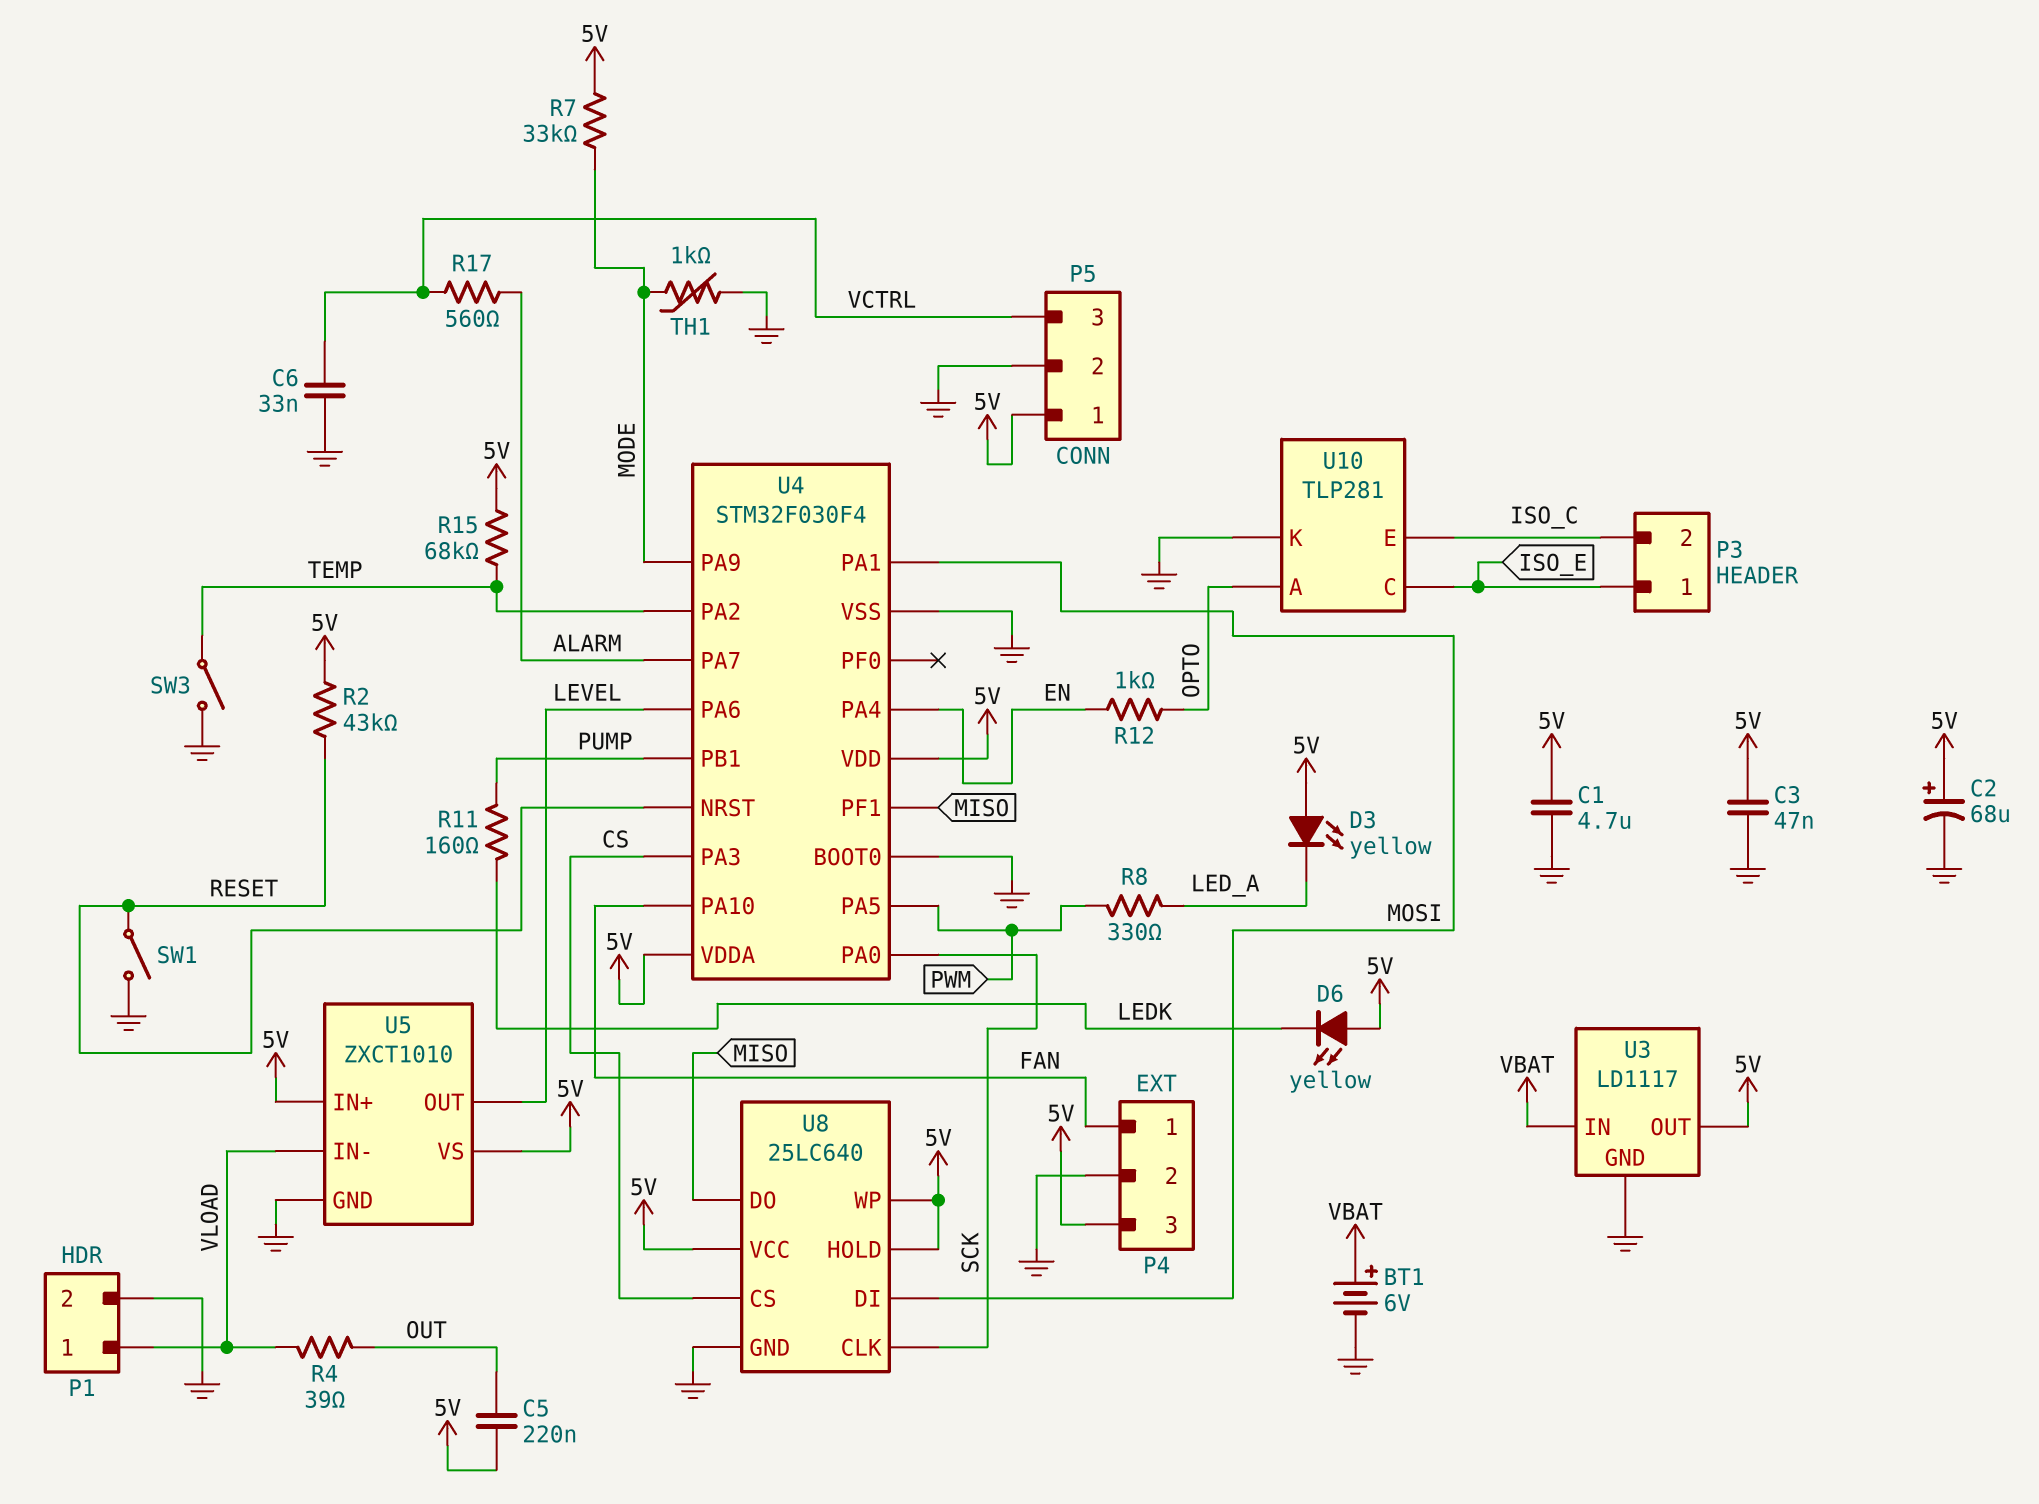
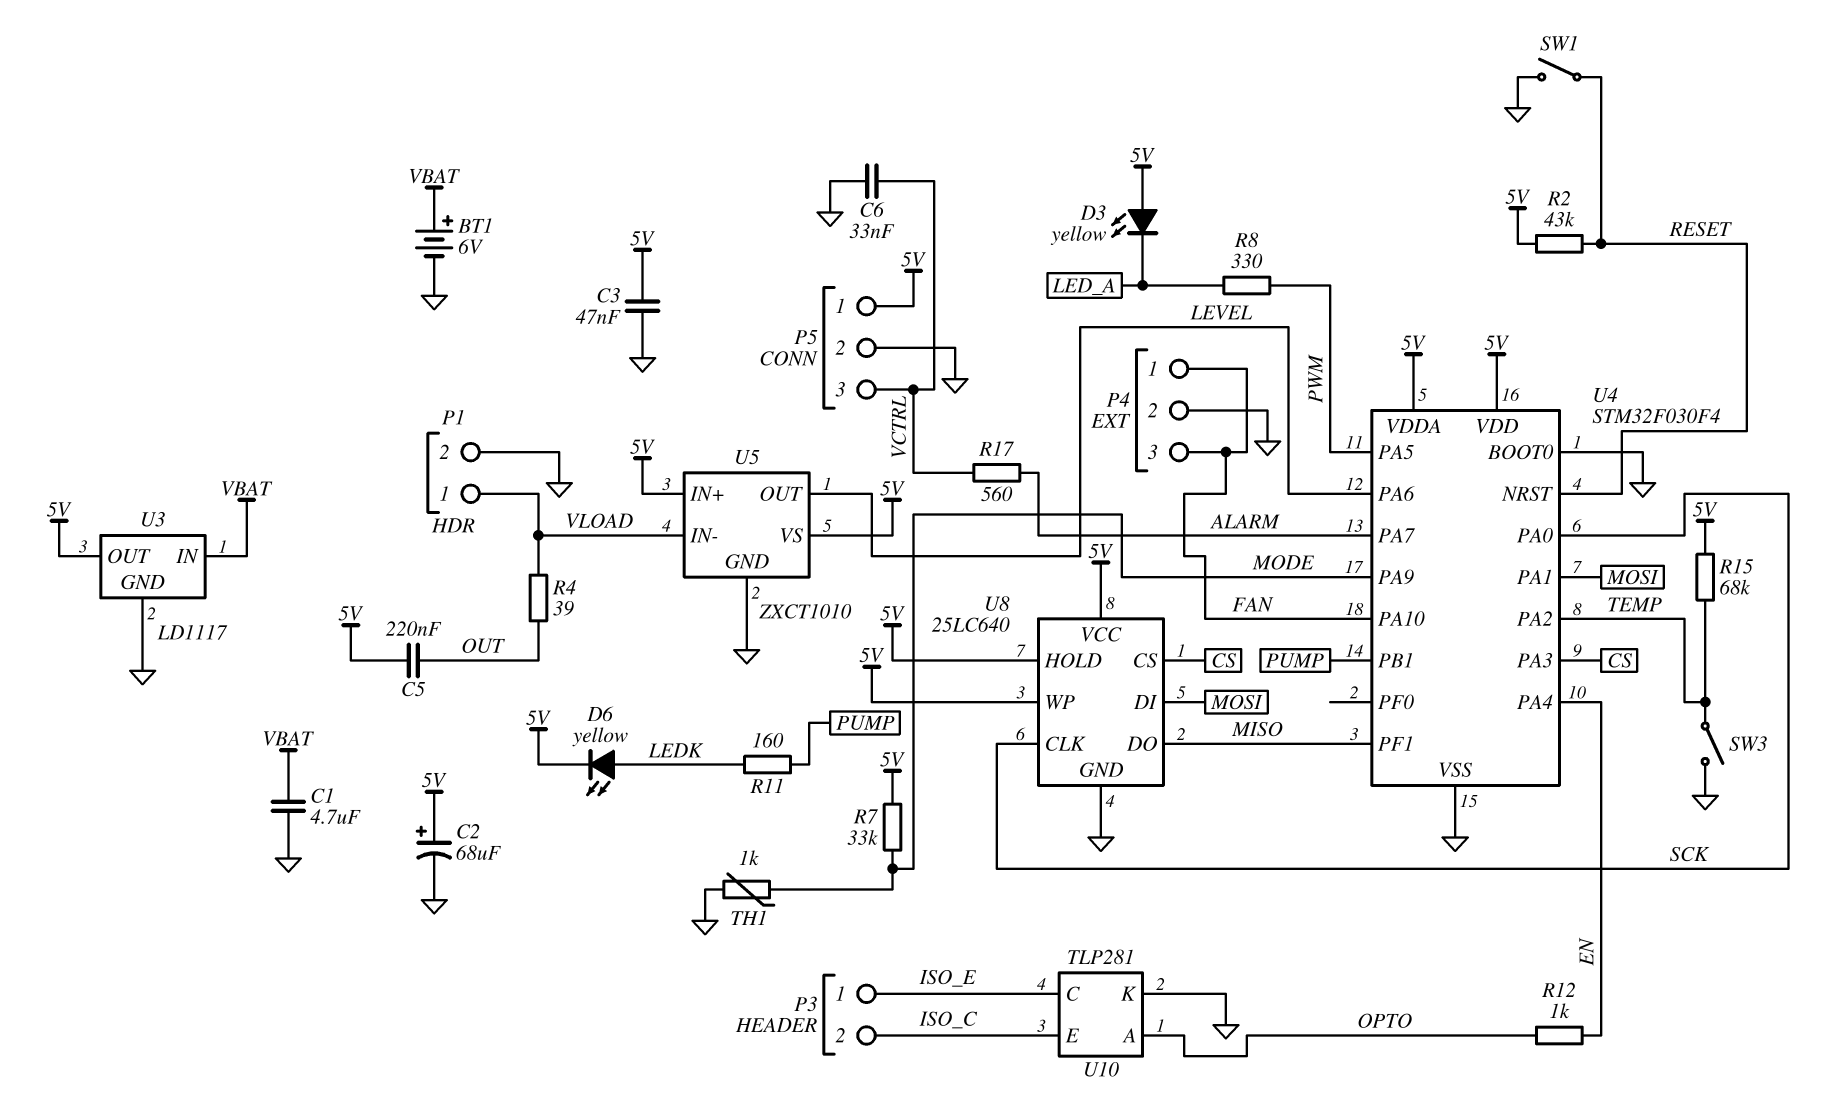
C1: 4.7uF (5V, GND) -> 4.7uF (GND, VBAT)
D6: LED yellow (A 5V, K LEDK) -> LED yellow (A LEDK, K 5V)
P4 pin 3: 5V -> FAN

